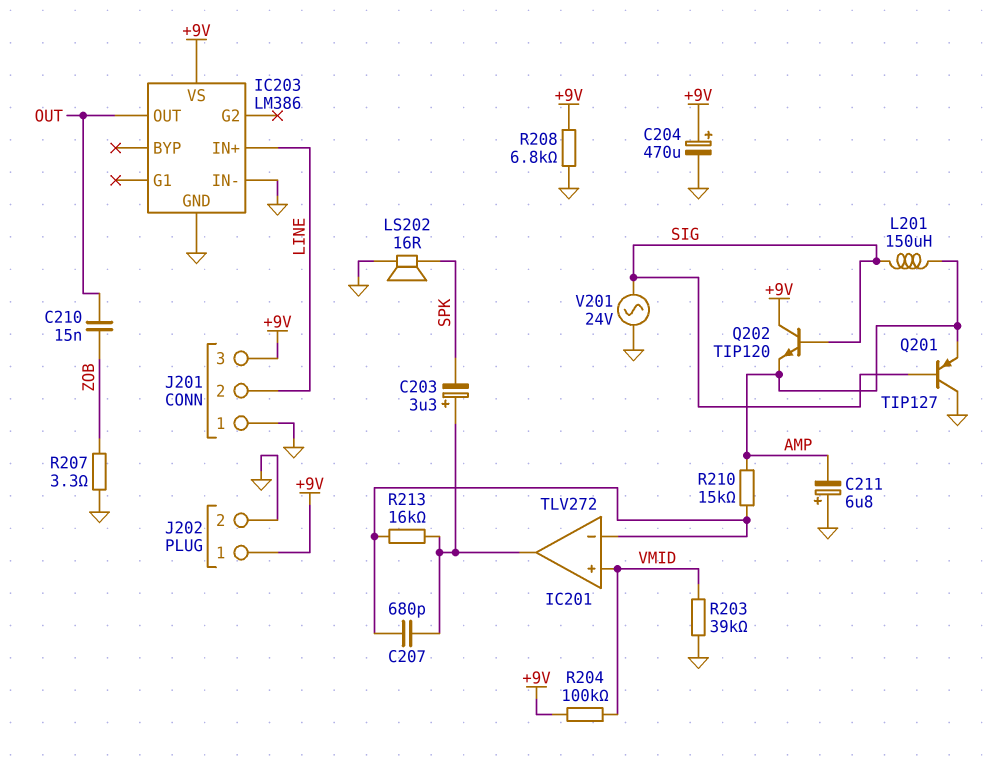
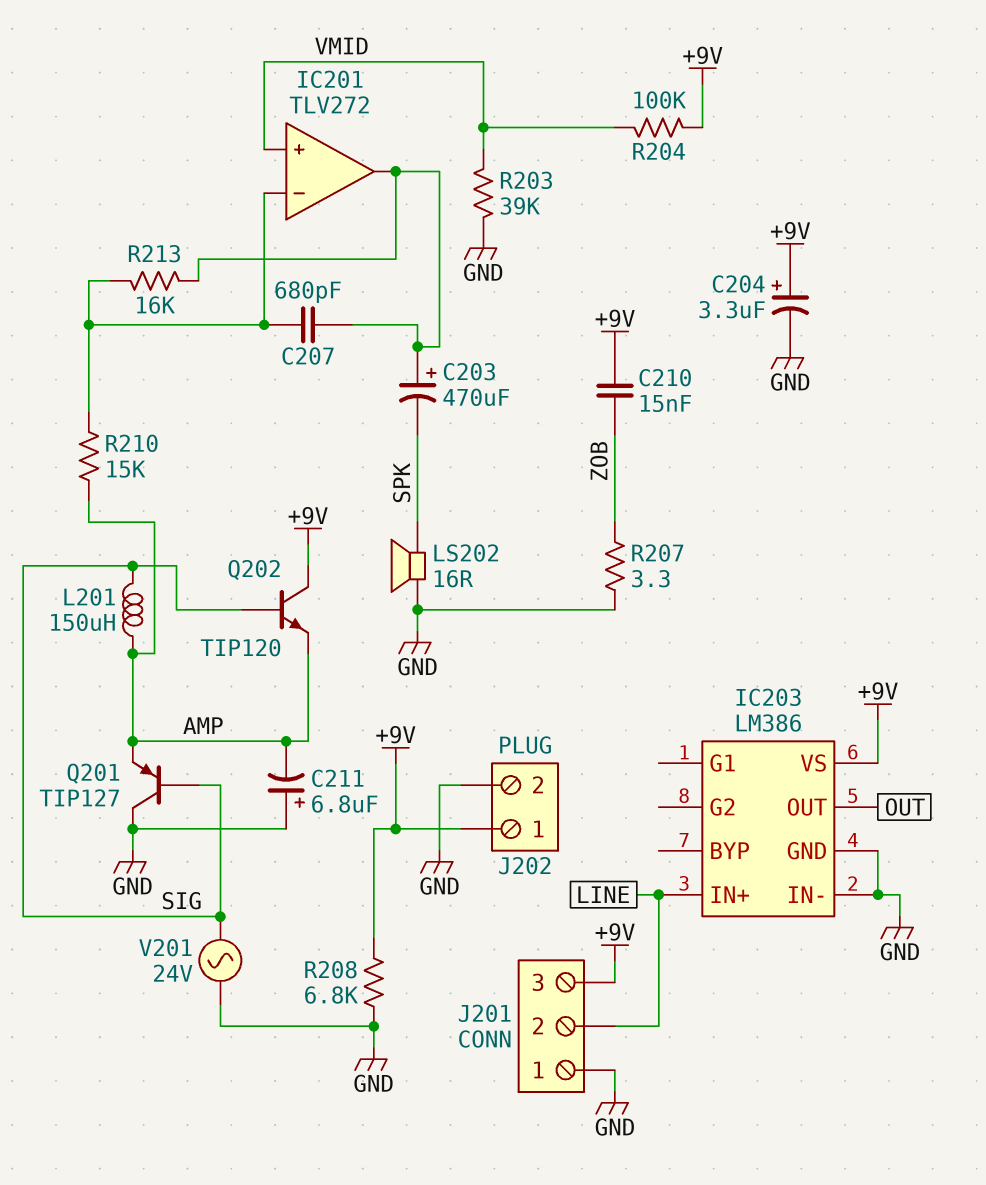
C203: 3.3uF (plus IC201/out, minus SPK) -> 470uF (plus IC201/out, minus SPK)
C204: 470uF (plus +9V, minus GND) -> 3.3uF (plus +9V, minus GND)
C210: 15nF (OUT, ZOB) -> 15nF (+9V, ZOB)

